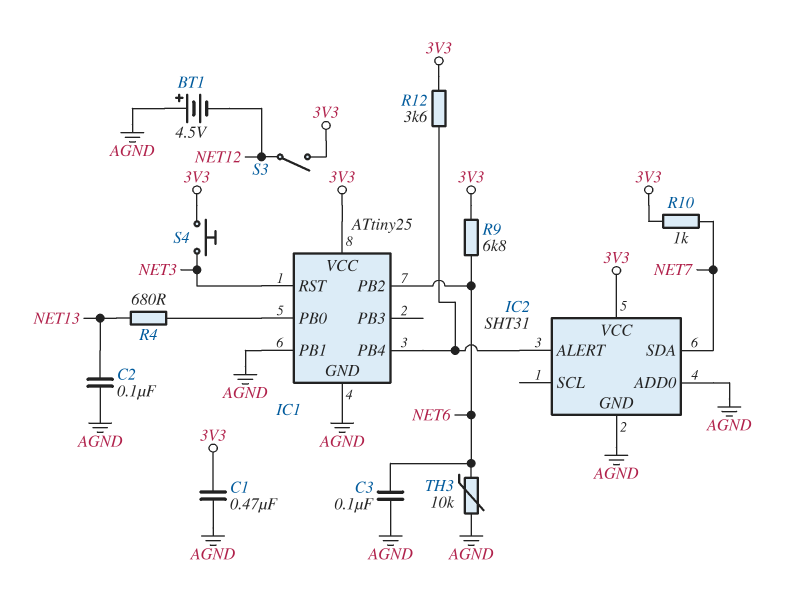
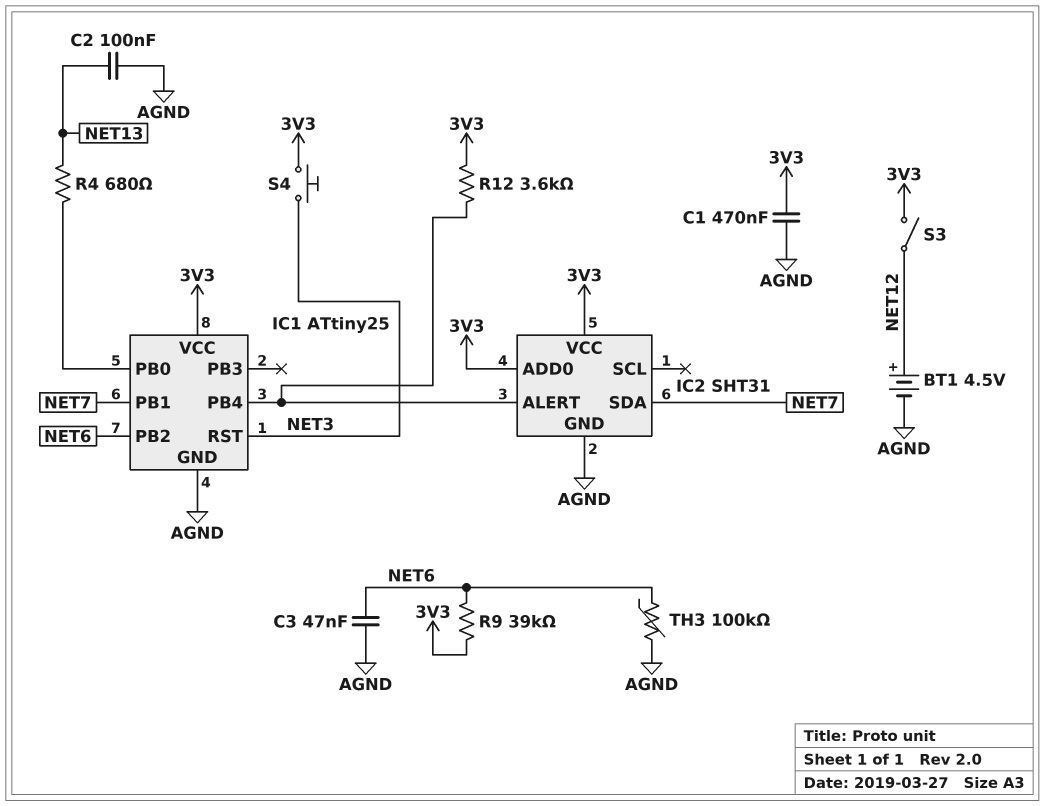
BT1: 4.5V (plus AGND, minus NET12) -> 4.5V (plus NET12, minus AGND)
C3: 100nF (AGND, NET6) -> 47nF (AGND, NET6)
IC1 pin PB1: AGND -> NET7
IC2 pin ADD0: AGND -> 3V3
R9: 6.8k (3V3, NET6) -> 39k (3V3, NET6)
R10: 1k (3V3, NET7) -> none
TH3: 10k (AGND, NET6) -> 100k (AGND, NET6)

